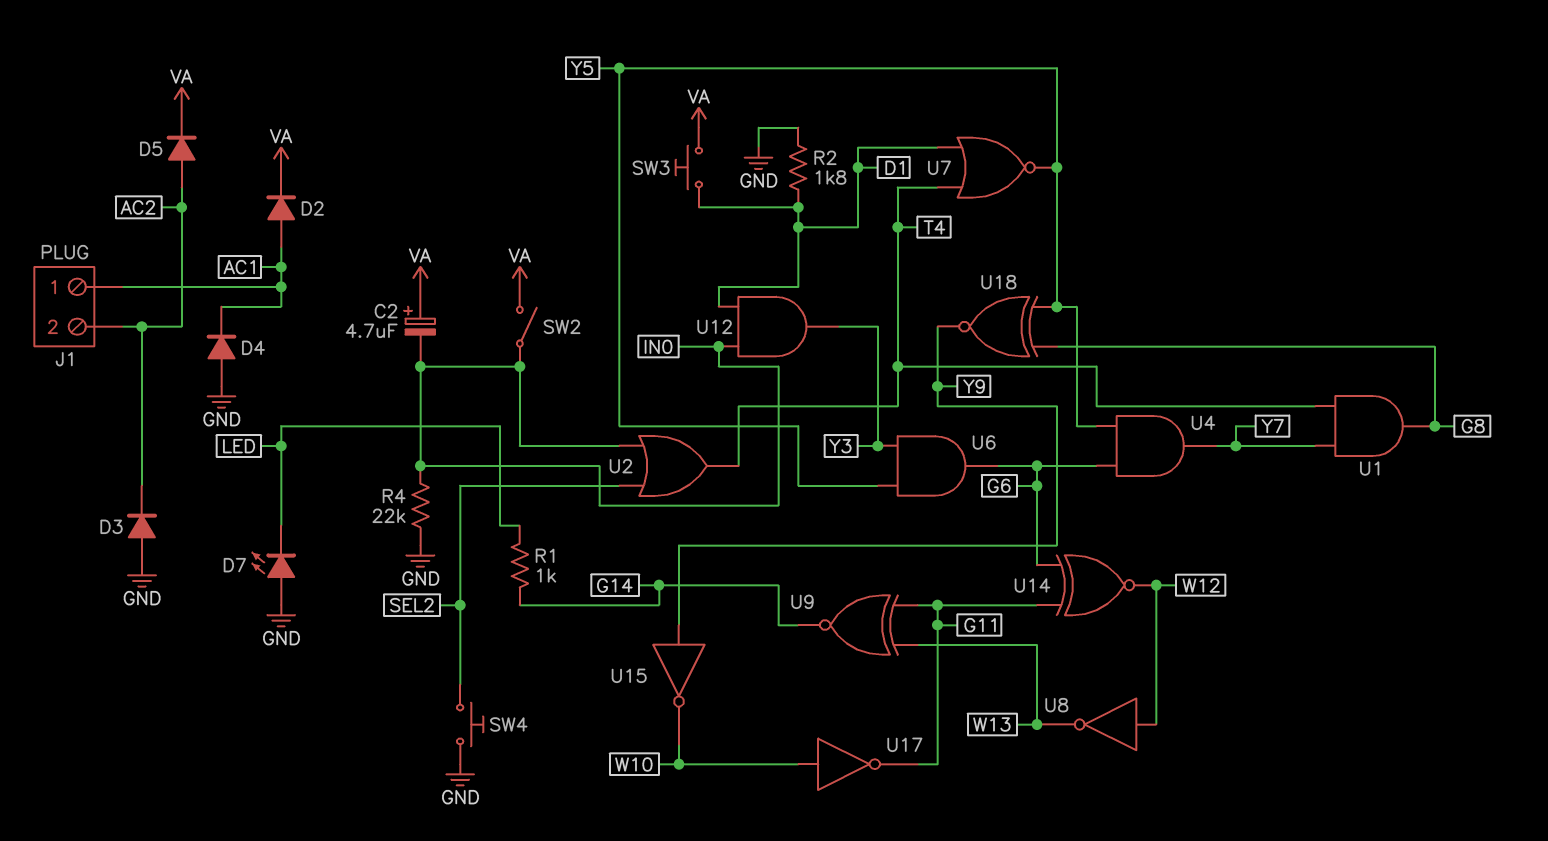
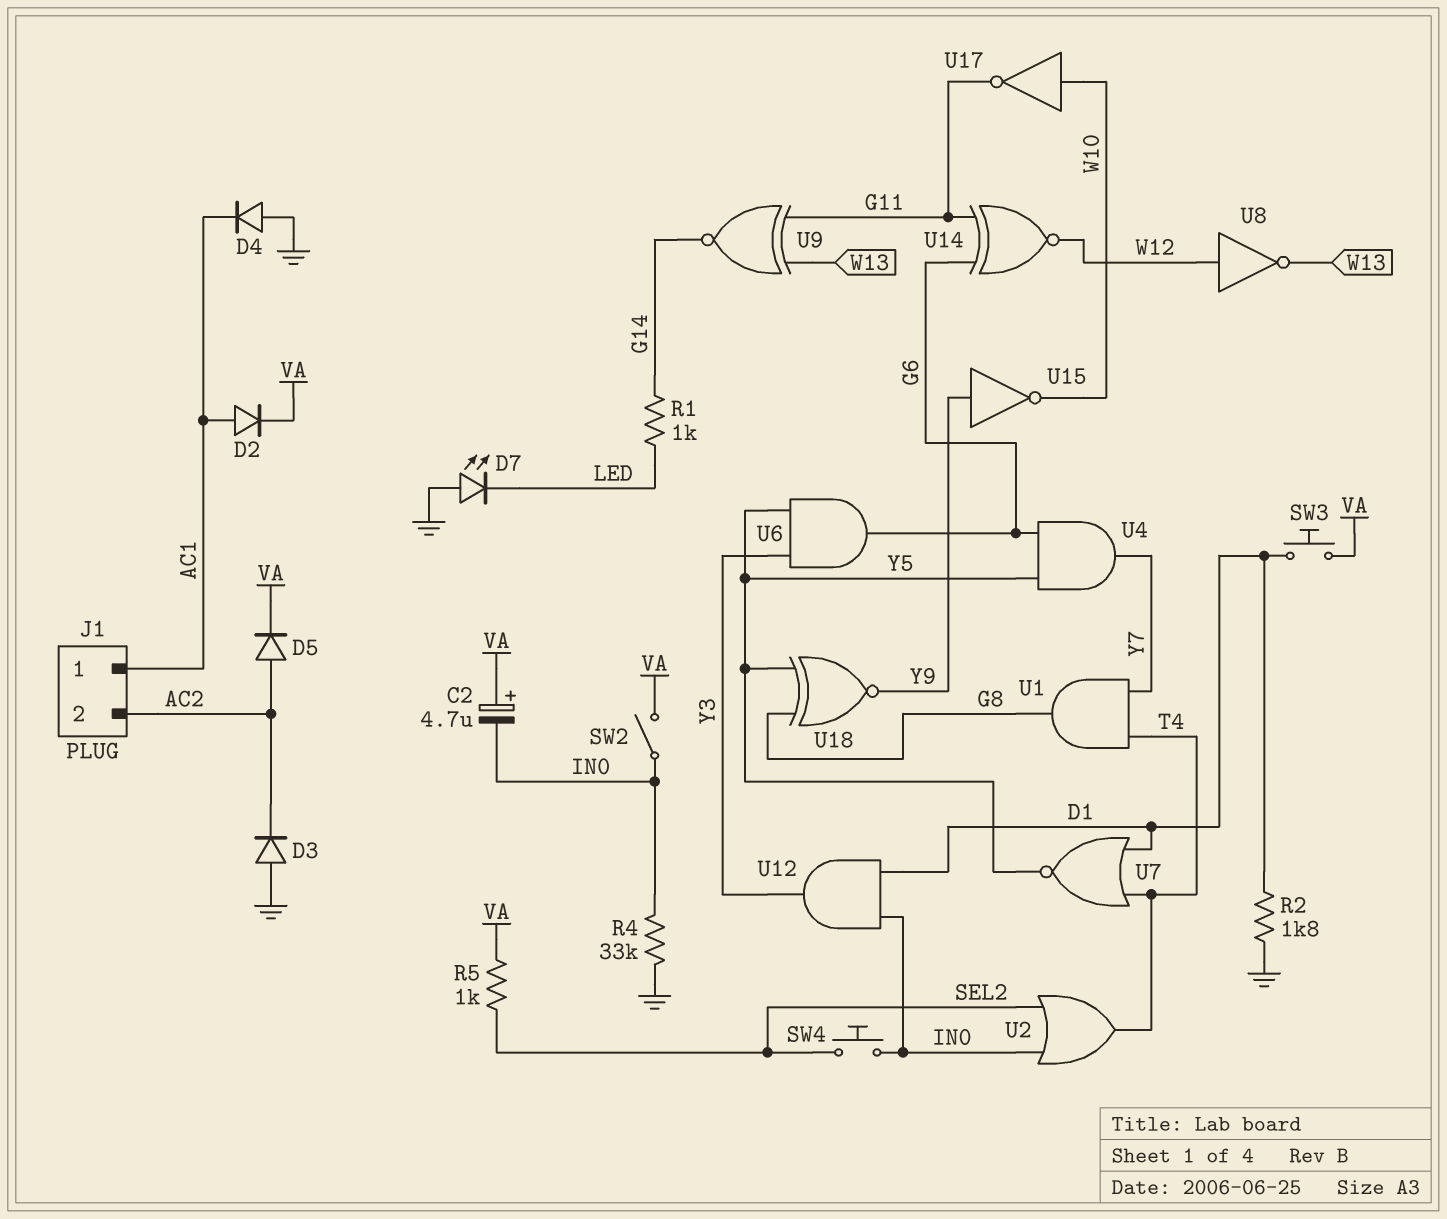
R4: 22k (GND, IN0) -> 33k (GND, IN0)
R5: none -> 1k (SEL2, VA)
SW4: button (GND, SEL2) -> button (IN0, SEL2)

